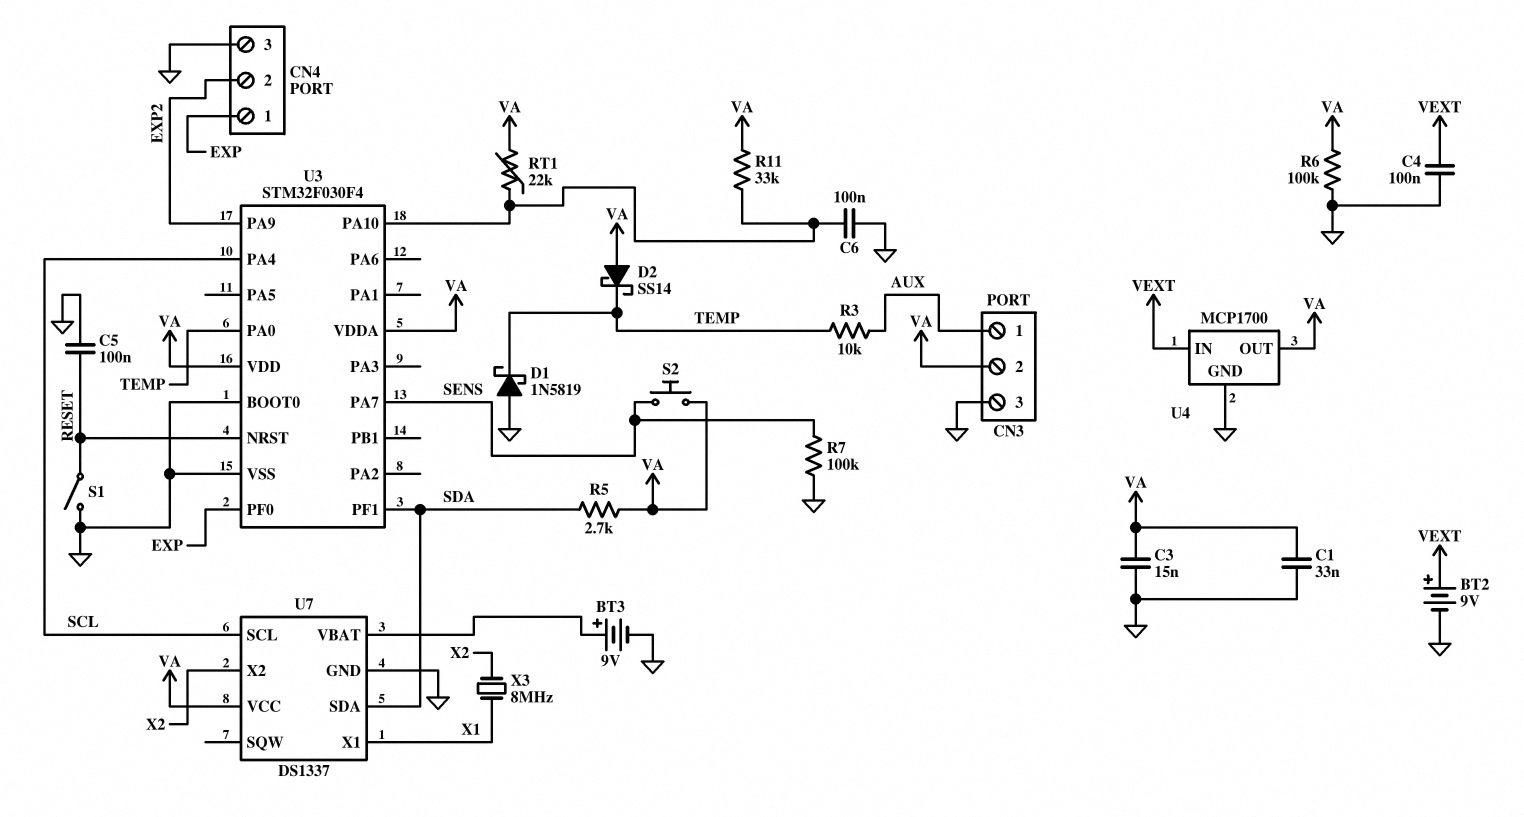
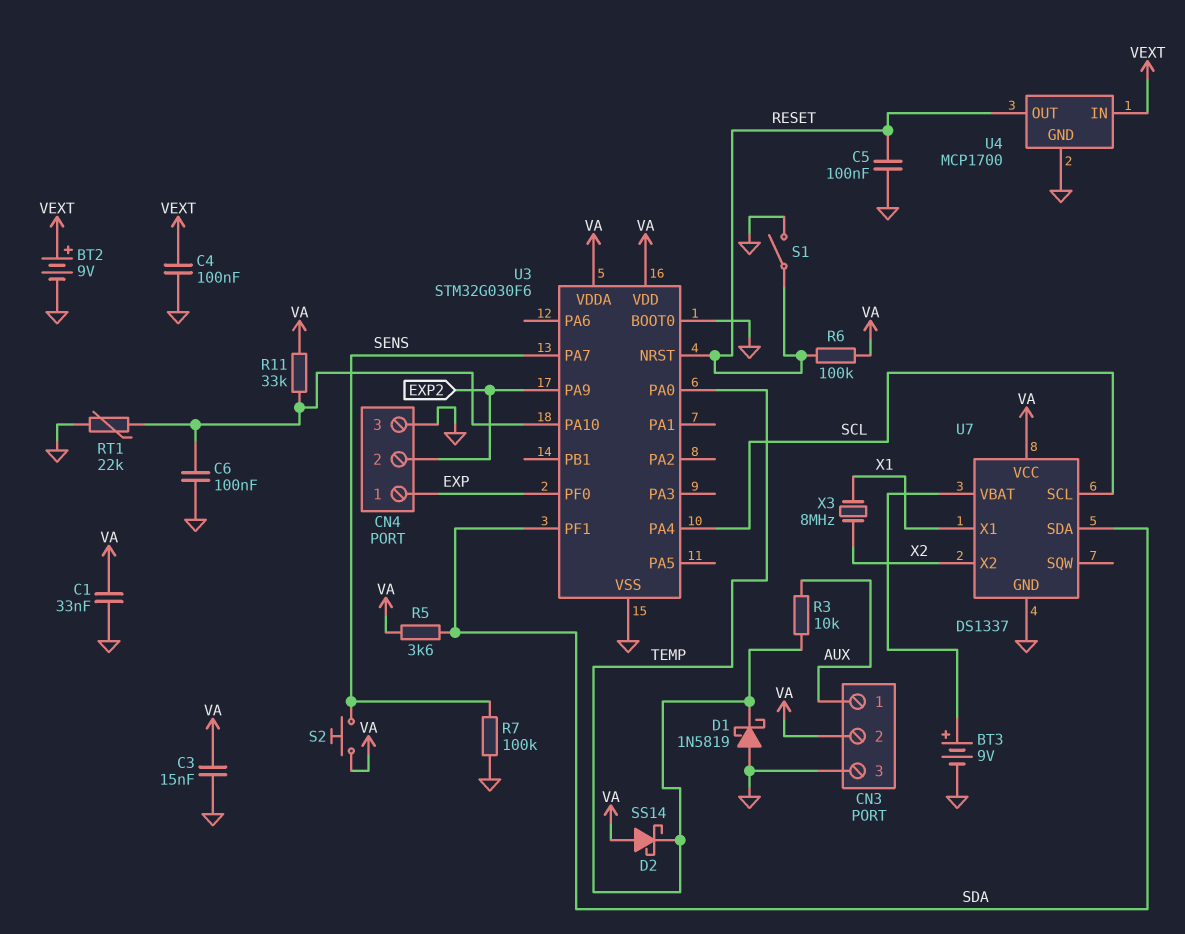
R5: 2.7k (SDA, VA) -> 3.6k (SDA, VA)
R6: 100k (GND, VA) -> 100k (RESET, VA)
RT1: 22k (U3/PA10, VA) -> 22k (GND, U3/PA10)
U3: STM32F030F4 -> STM32G030F6
U4 pin OUT: VA -> RESET

